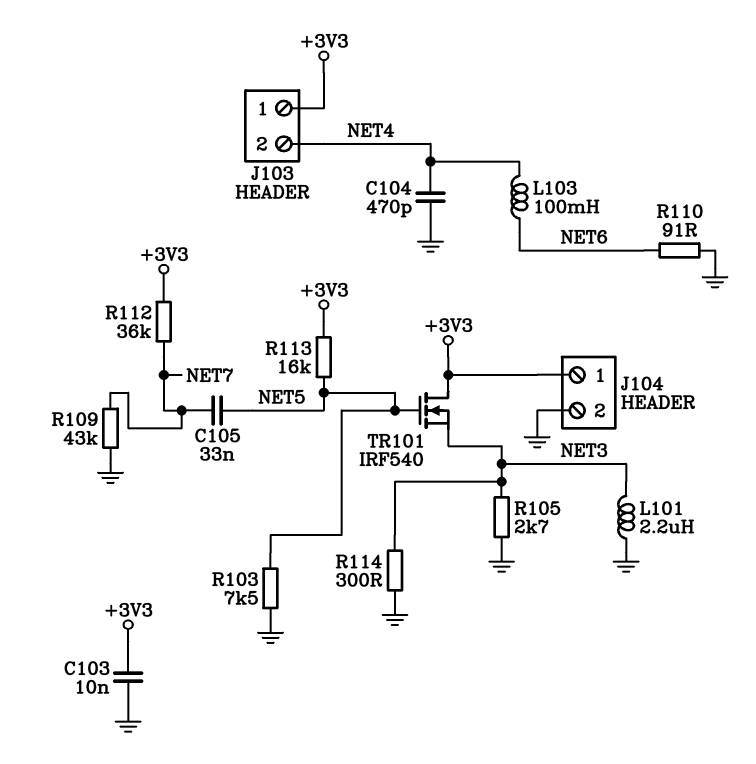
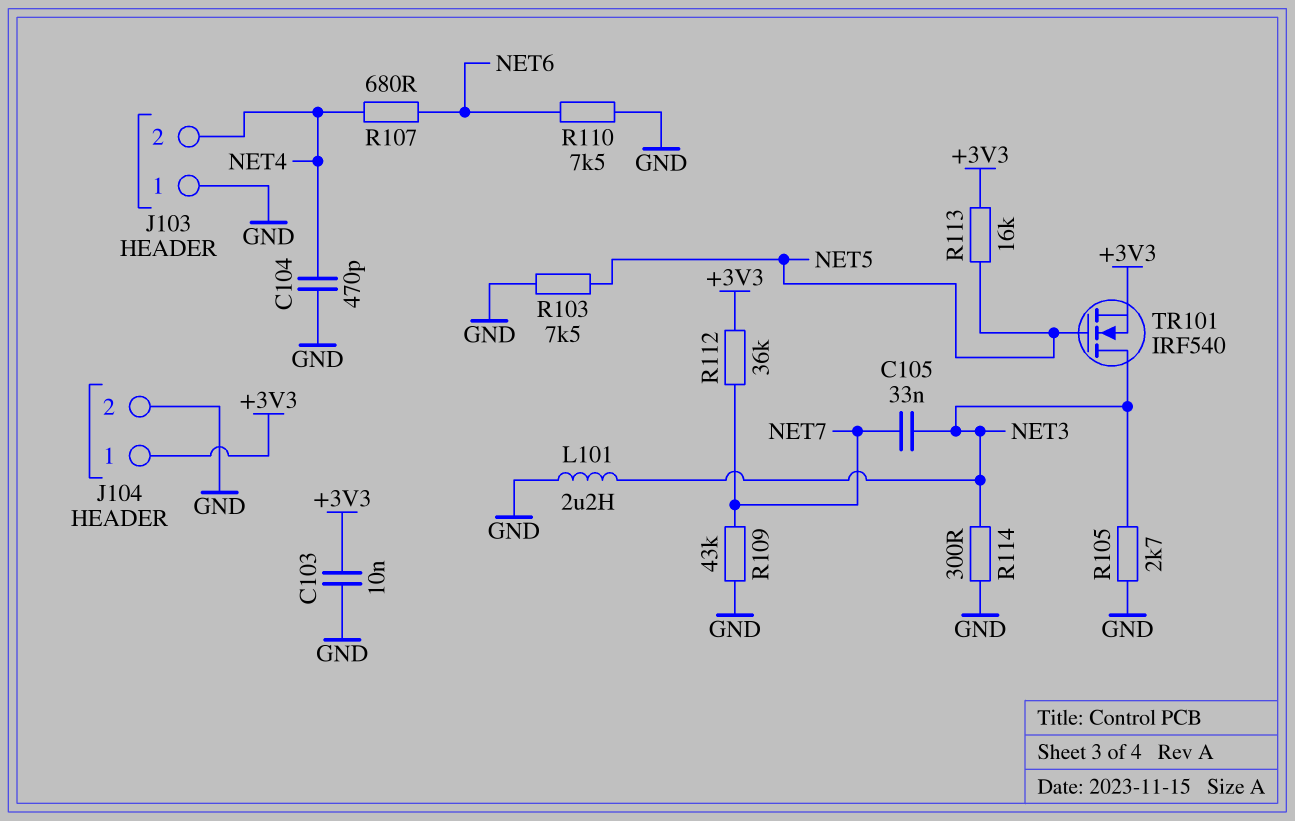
C105: 33nF (NET5, NET7) -> 33nF (NET3, NET7)
J103 pin 1: +3V3 -> GND
L103: 100mH (NET4, NET6) -> none
R107: none -> 680 (NET4, NET6)
R110: 91 (GND, NET6) -> 7.5k (GND, NET6)
TR101: NMOS IRF540 (G NET5, D +3V3, S NET3) -> NMOS IRF540 (G NET5, D NET3, S +3V3)

